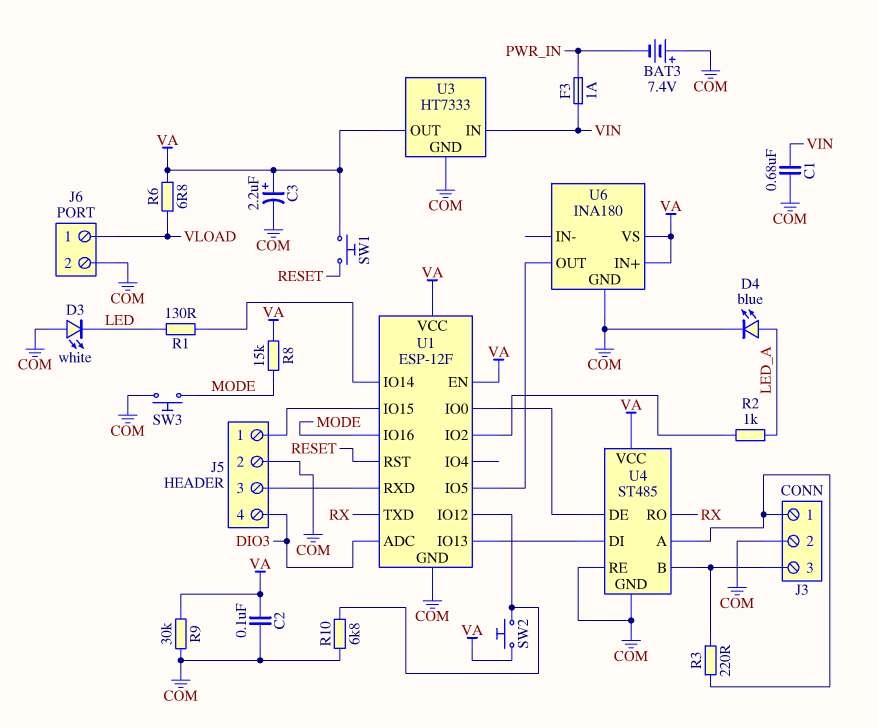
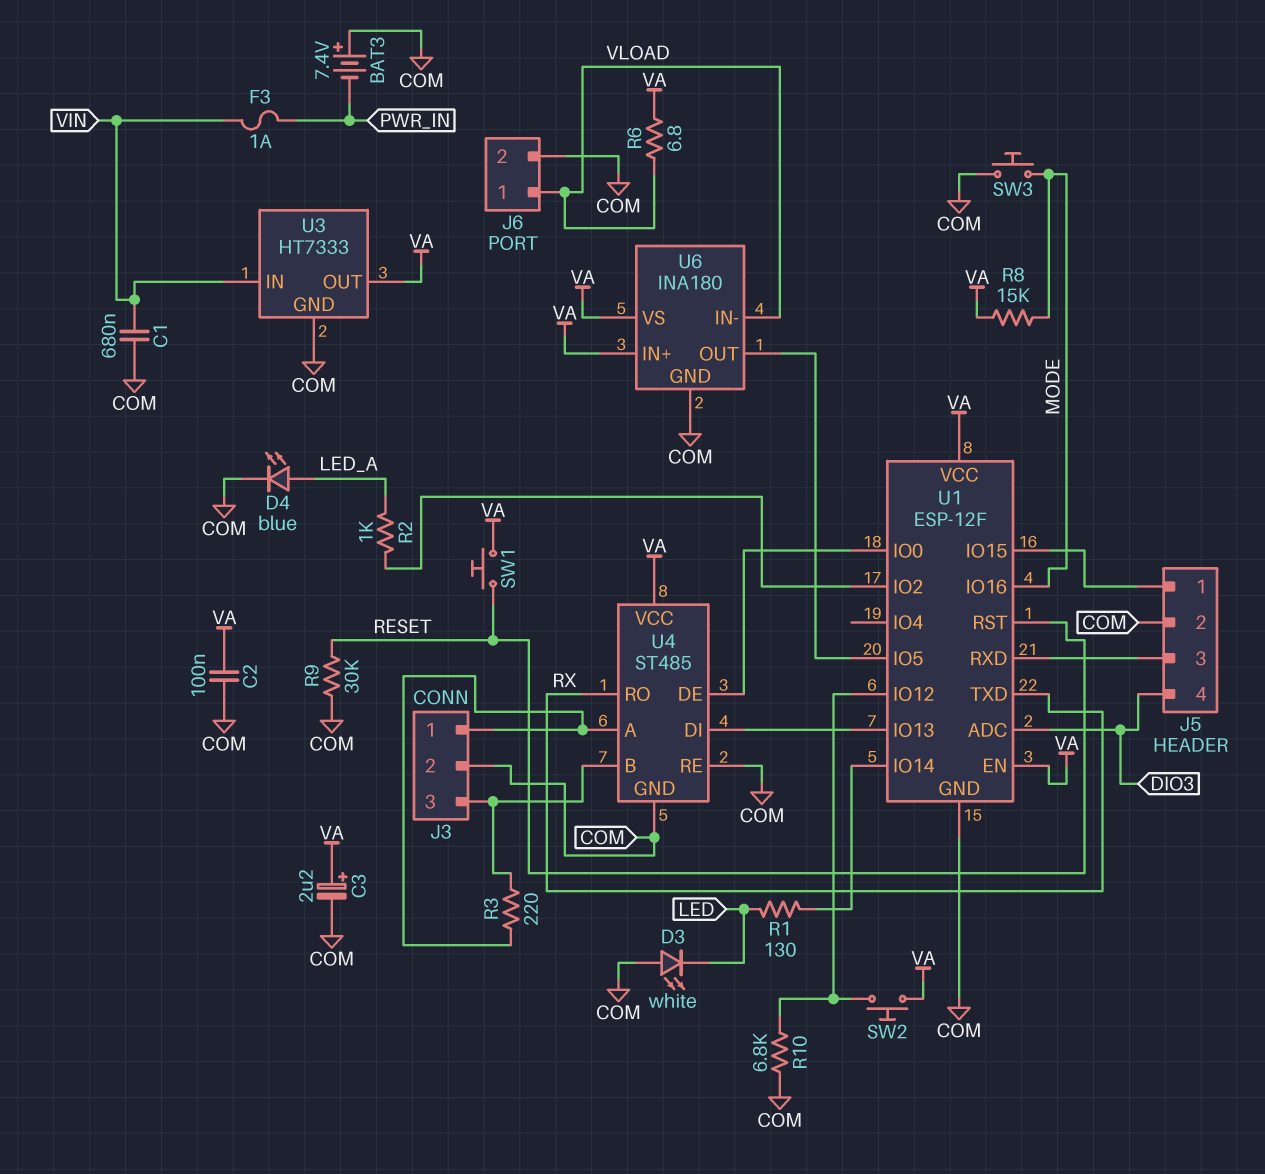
R9: 30k (COM, VA) -> 30k (COM, RESET)
U6 pin IN-: none -> VLOAD

